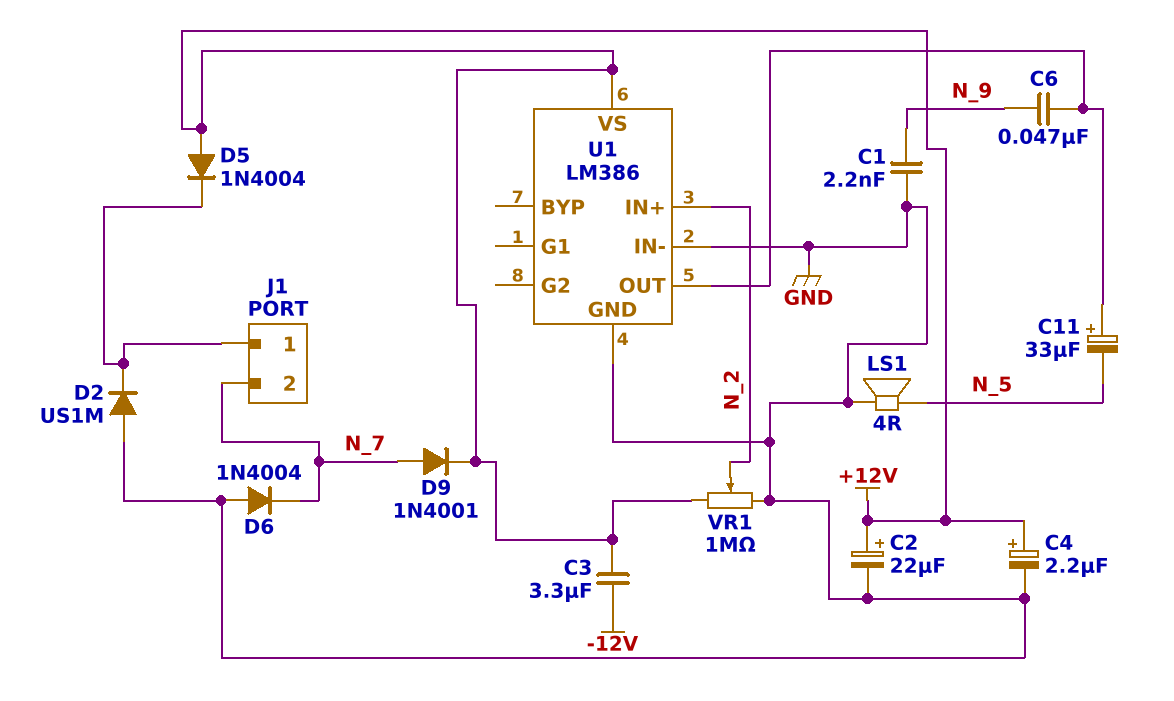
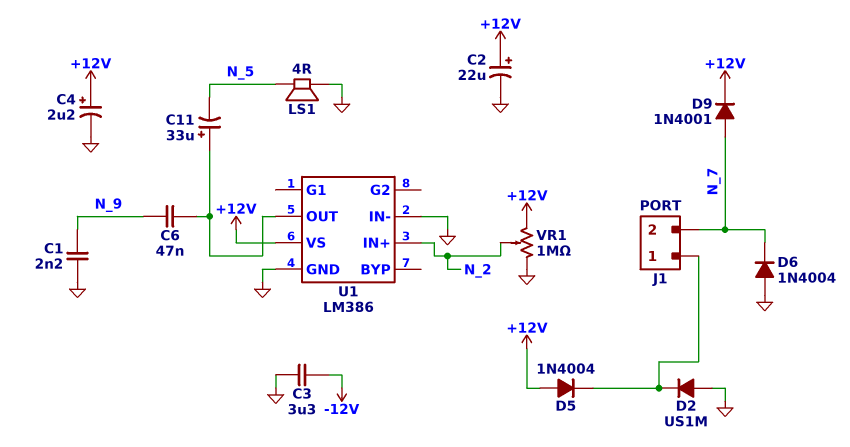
C3: 3.3uF (+12V, -12V) -> 3.3uF (-12V, GND)

